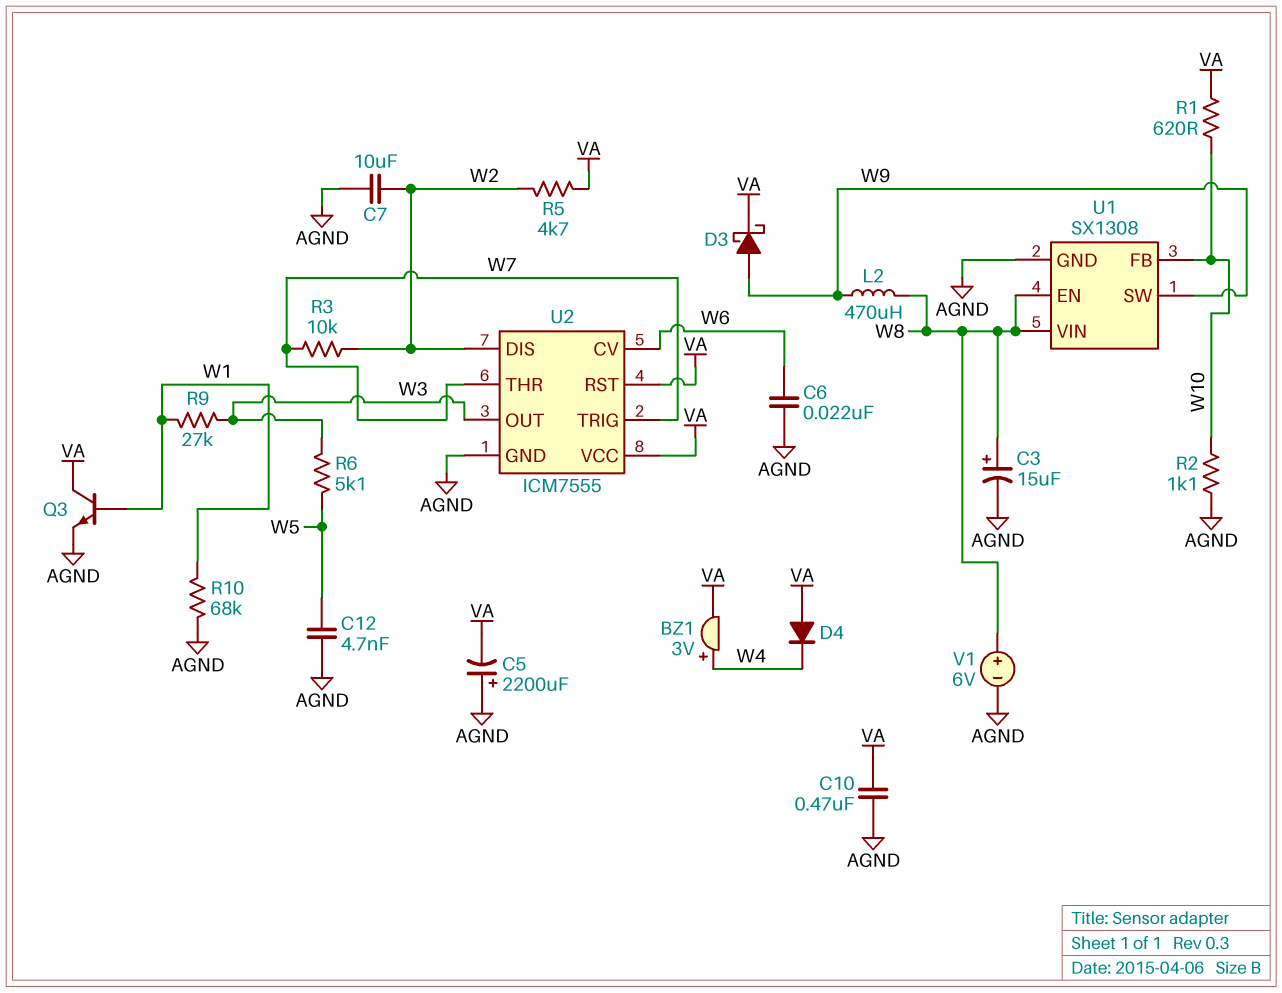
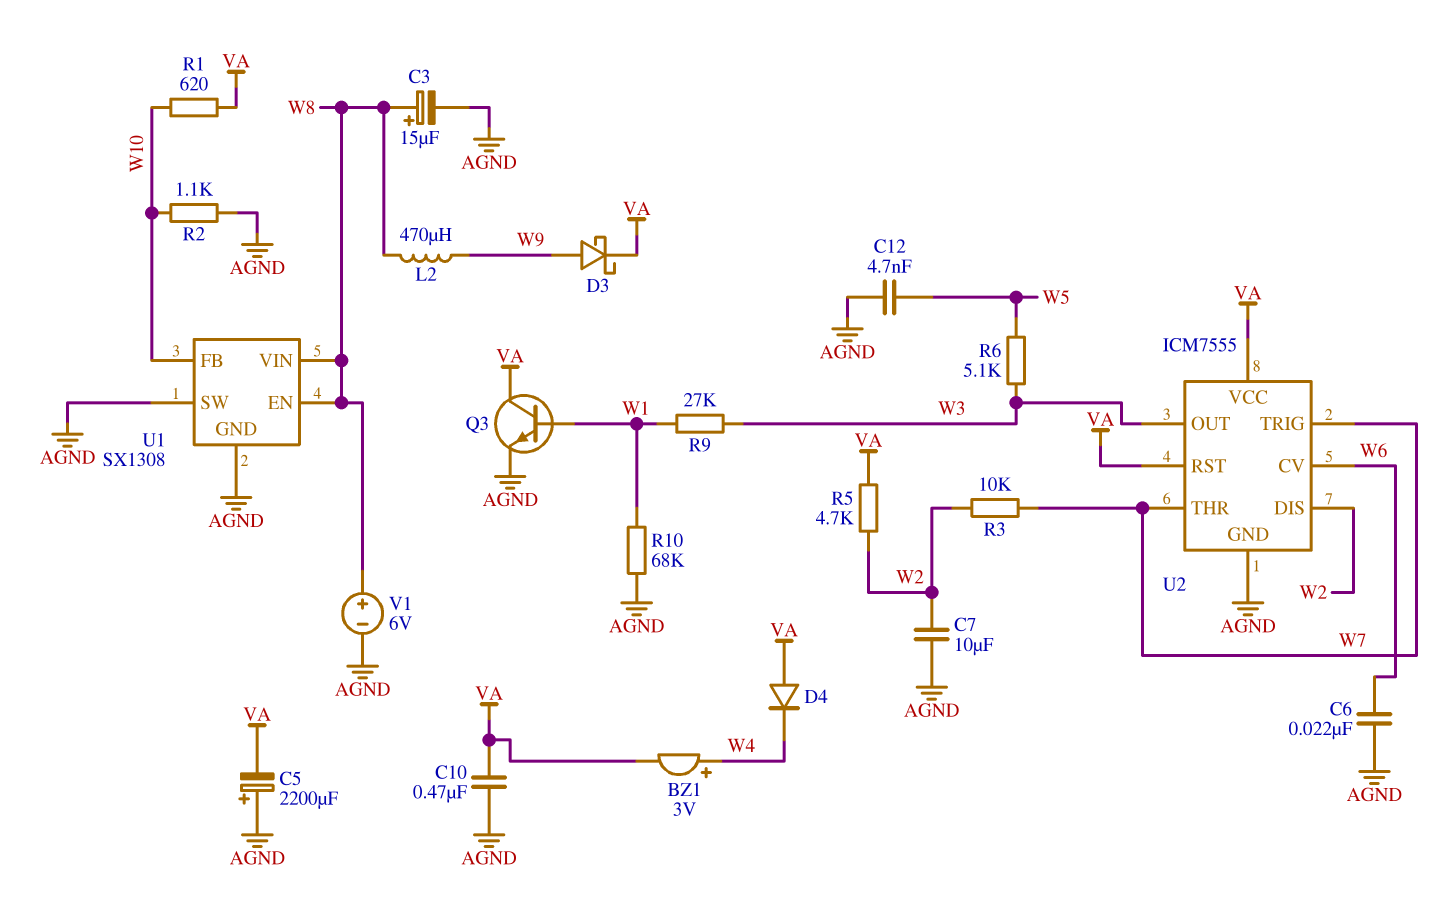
U1 pin SW: W9 -> AGND

